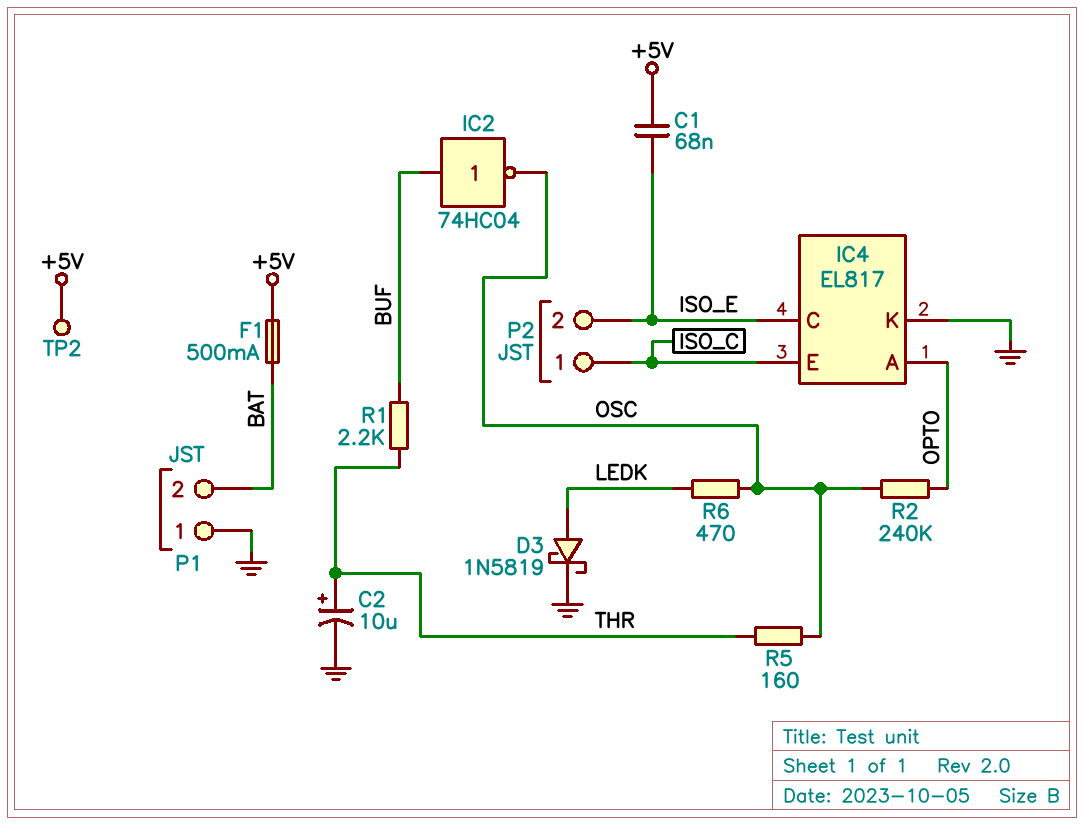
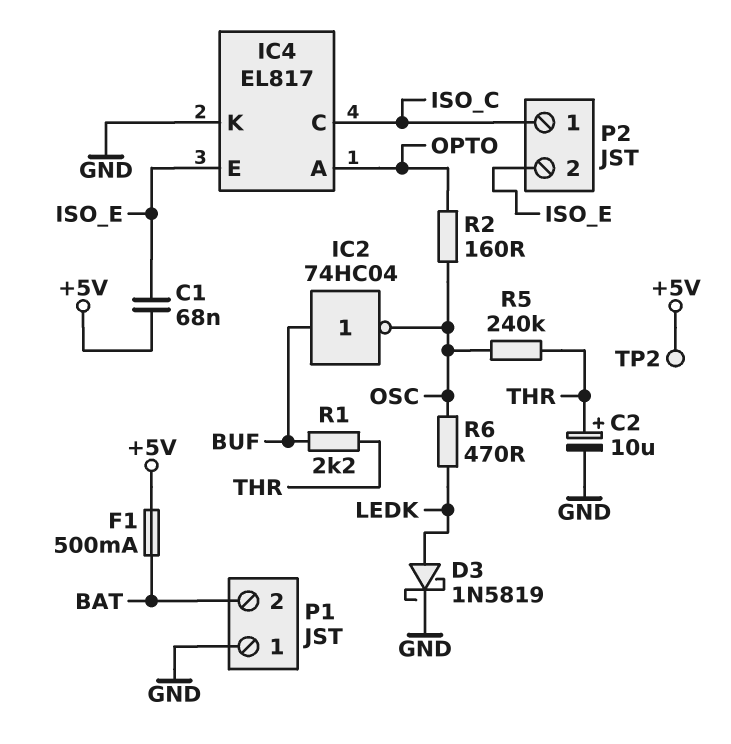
IC4 pin C: ISO_E -> ISO_C
IC4 pin E: ISO_C -> ISO_E
R2: 240k (OPTO, OSC) -> 160 (OPTO, OSC)
R5: 160 (OSC, THR) -> 240k (OSC, THR)

